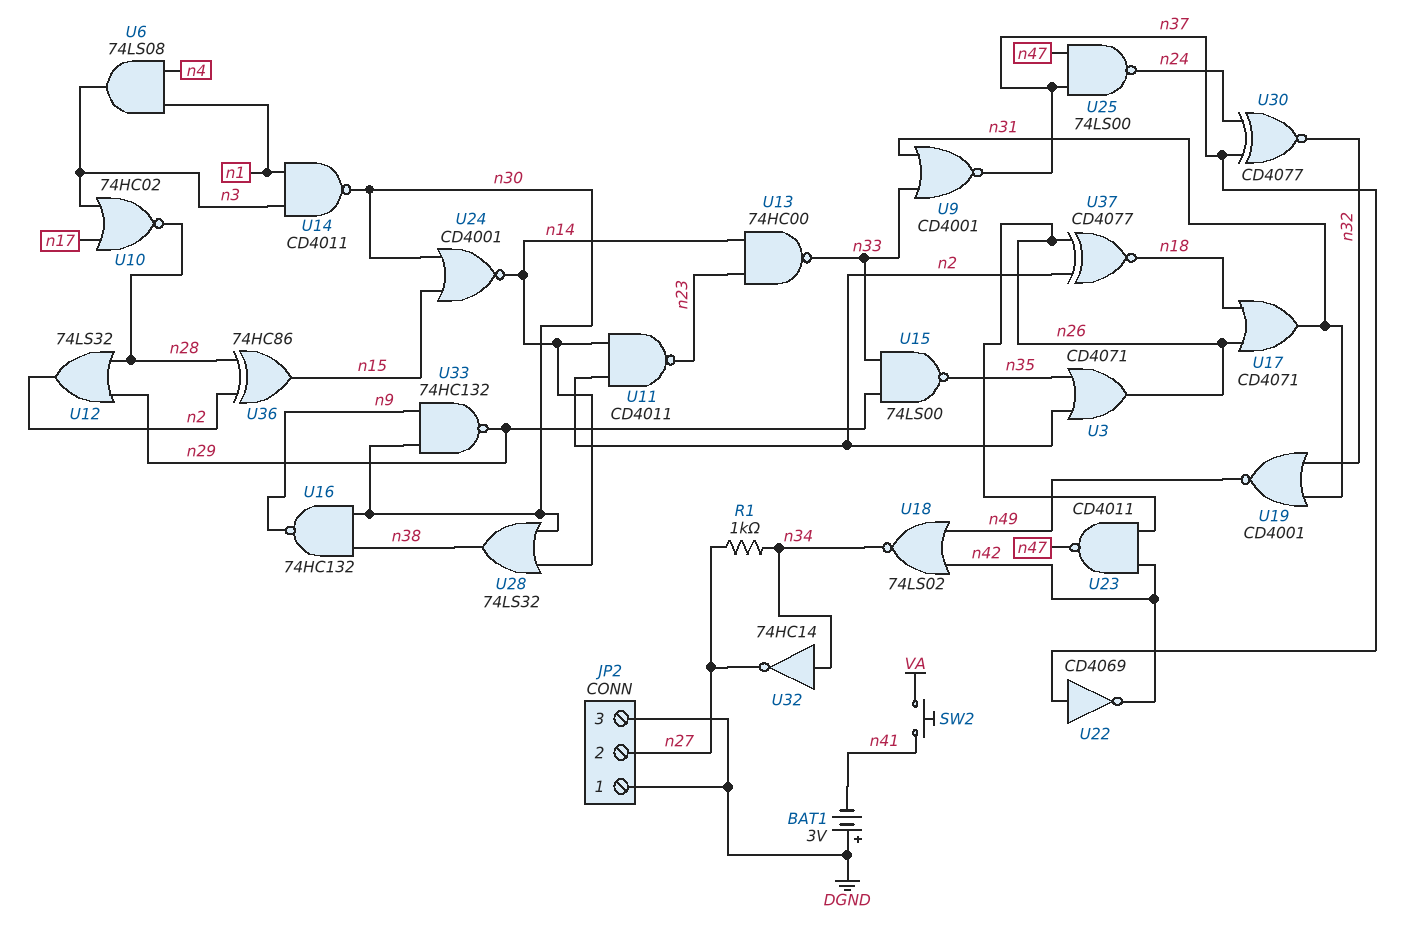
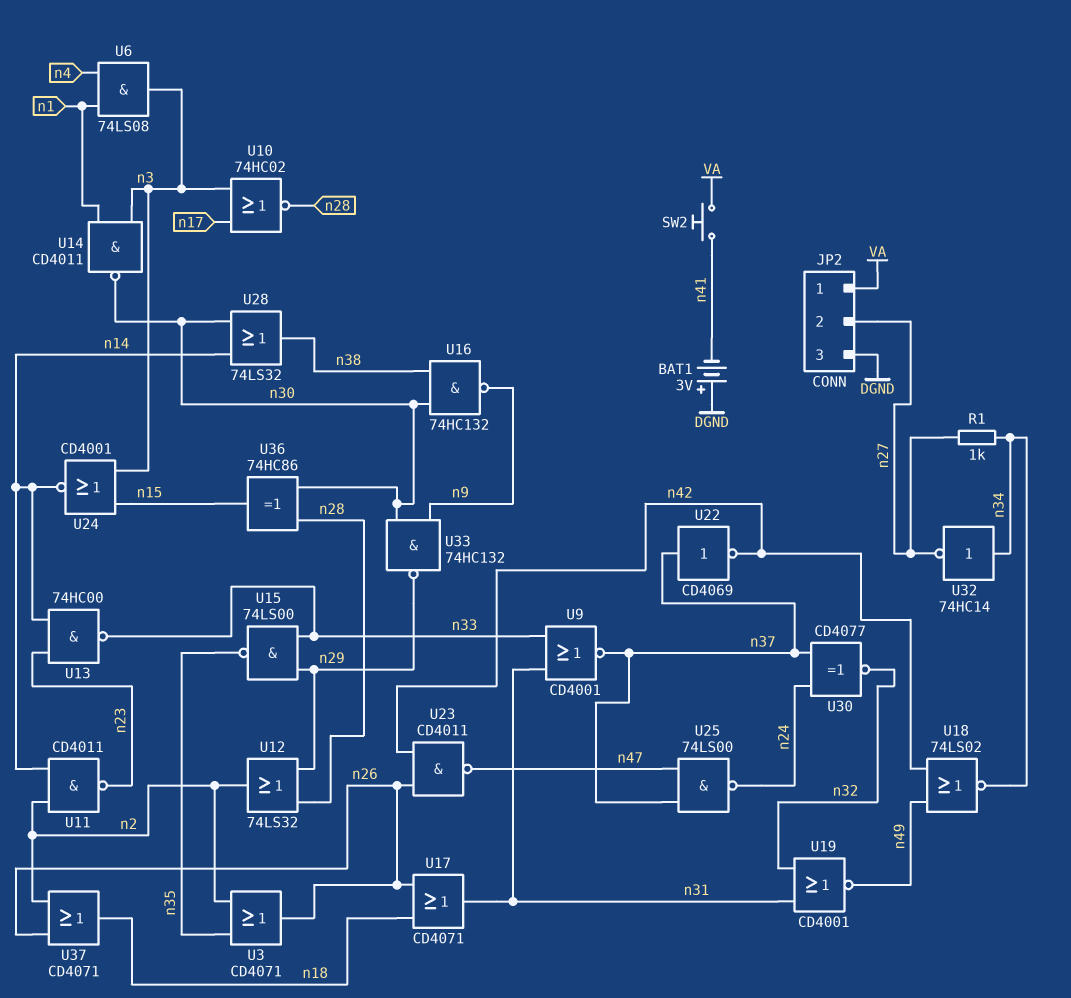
JP2 pin 1: DGND -> VA
U24: NOR CD4001 (in n15, in n30, out n14) -> NOR CD4001 (in n3, in n15, out n14)
U36: XOR 74HC86 (in n2, in n28, out n15) -> XOR 74HC86 (in n28, in n30, out n15)
U37: XNOR CD4077 (in n2, in n26, out n18) -> OR CD4071 (in n2, in n26, out n18)

